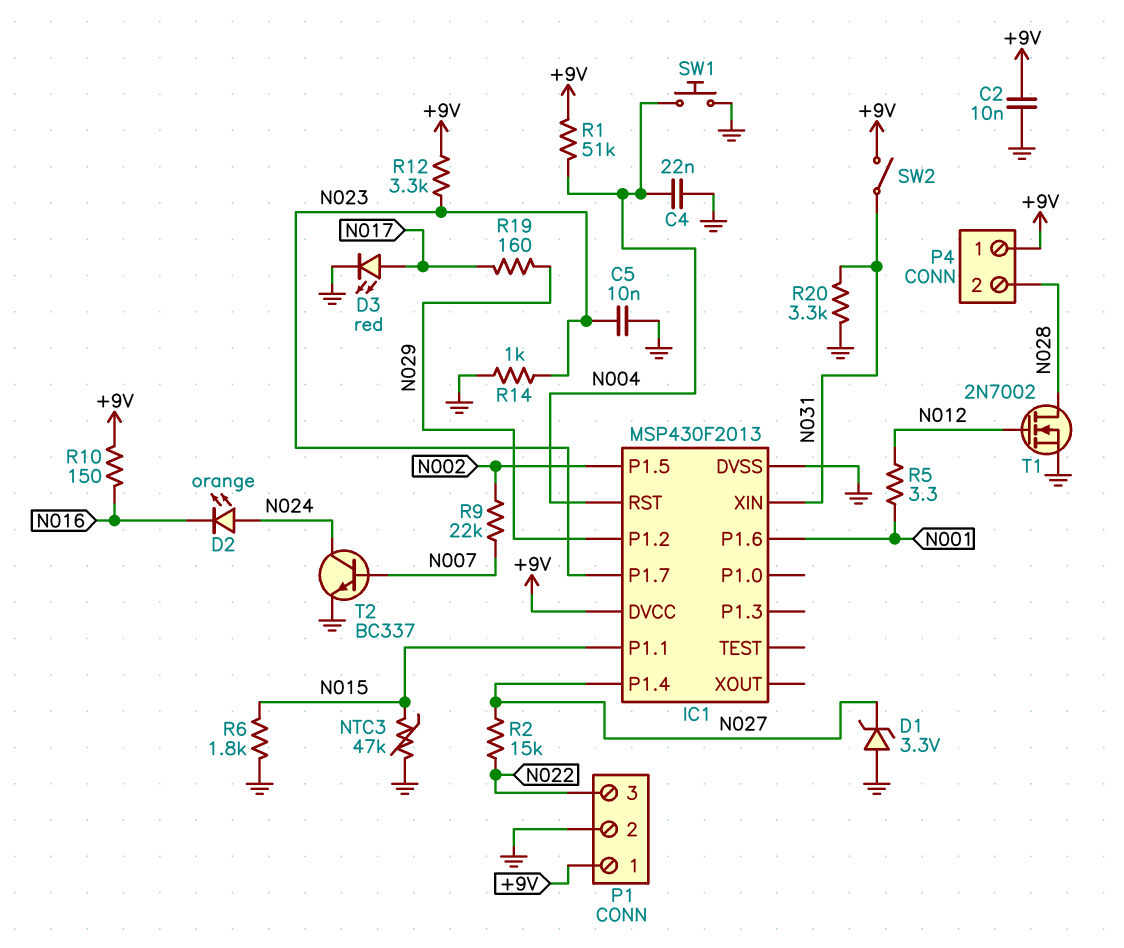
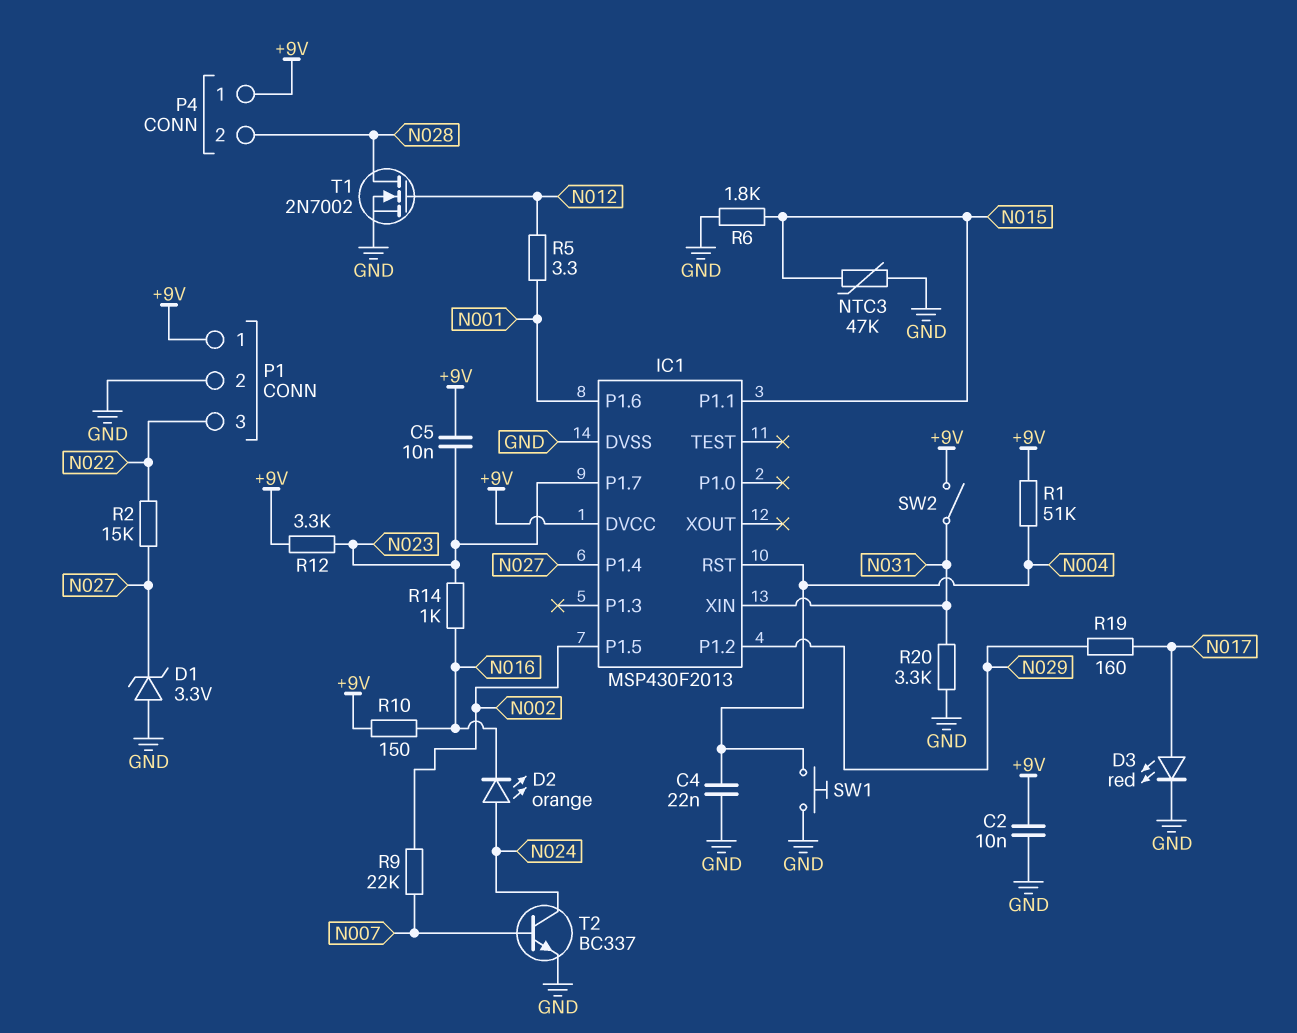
C5: 10nF (GND, N023) -> 10nF (+9V, N023)
R14: 1k (GND, N023) -> 1k (N016, N023)

